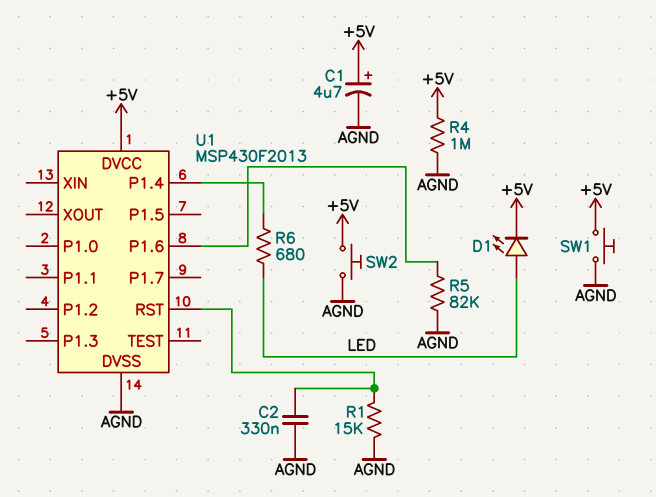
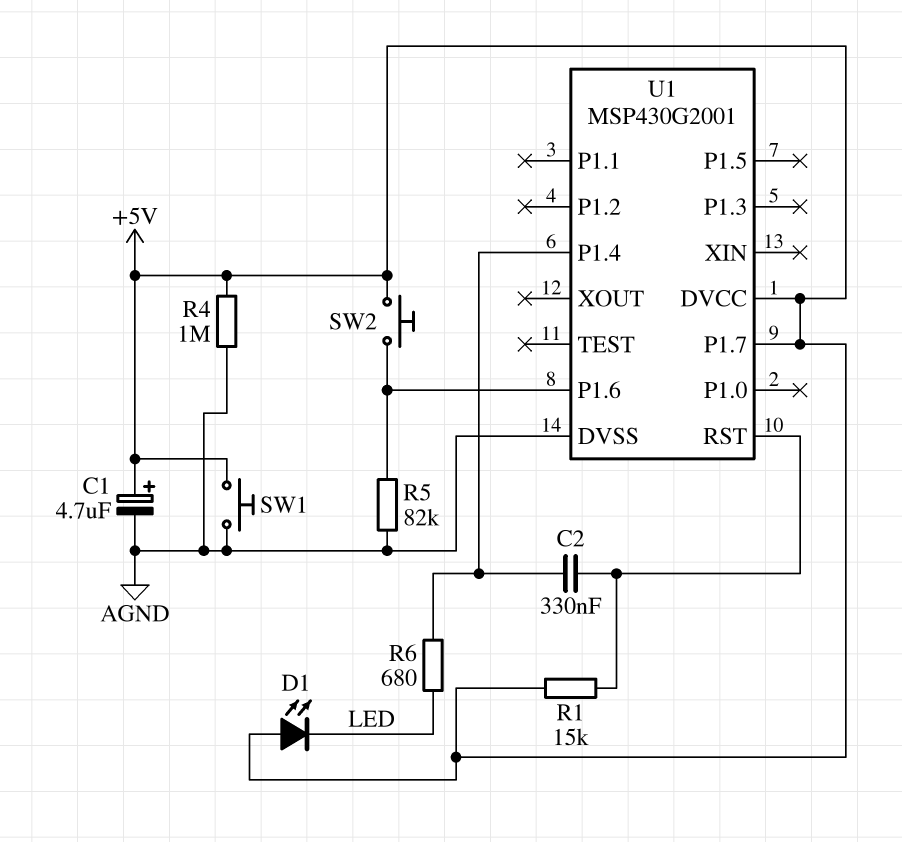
C2: 330nF (AGND, U1/RST) -> 330nF (U1/P1.4, U1/RST)
D1: LED (A LED, K +5V) -> LED (A +5V, K LED)
R1: 15k (AGND, U1/RST) -> 15k (+5V, U1/RST)
SW2: button (+5V, AGND) -> button (+5V, U1/P1.6)
U1: MSP430F2013 -> MSP430G2001
U1 pin P1.7: none -> +5V

